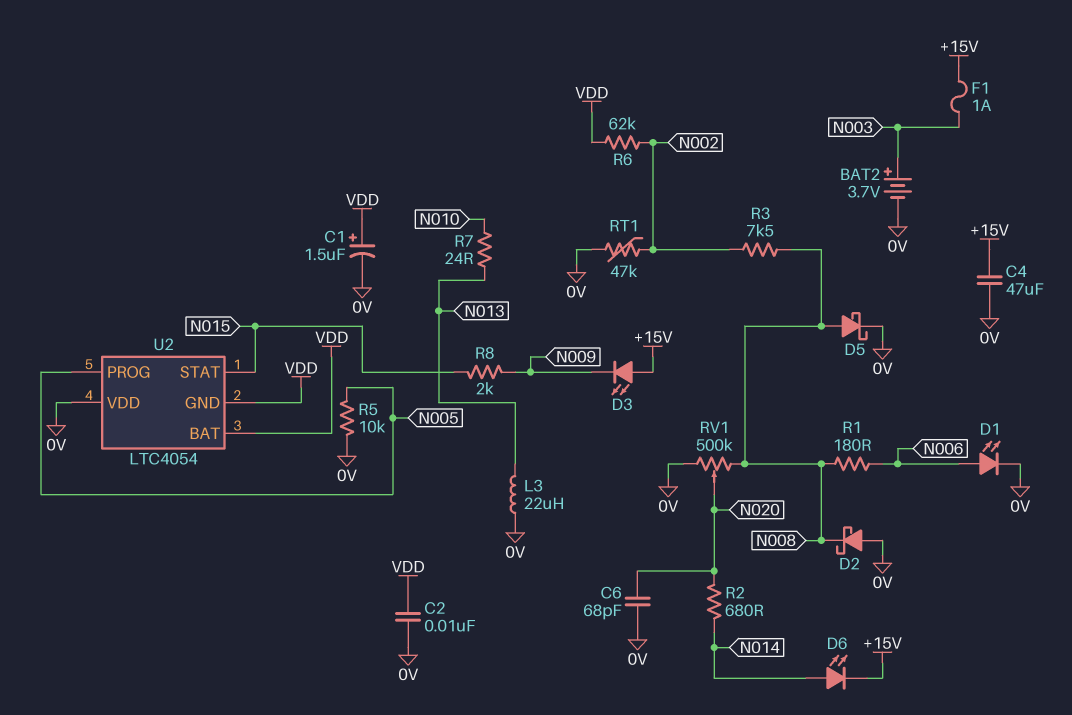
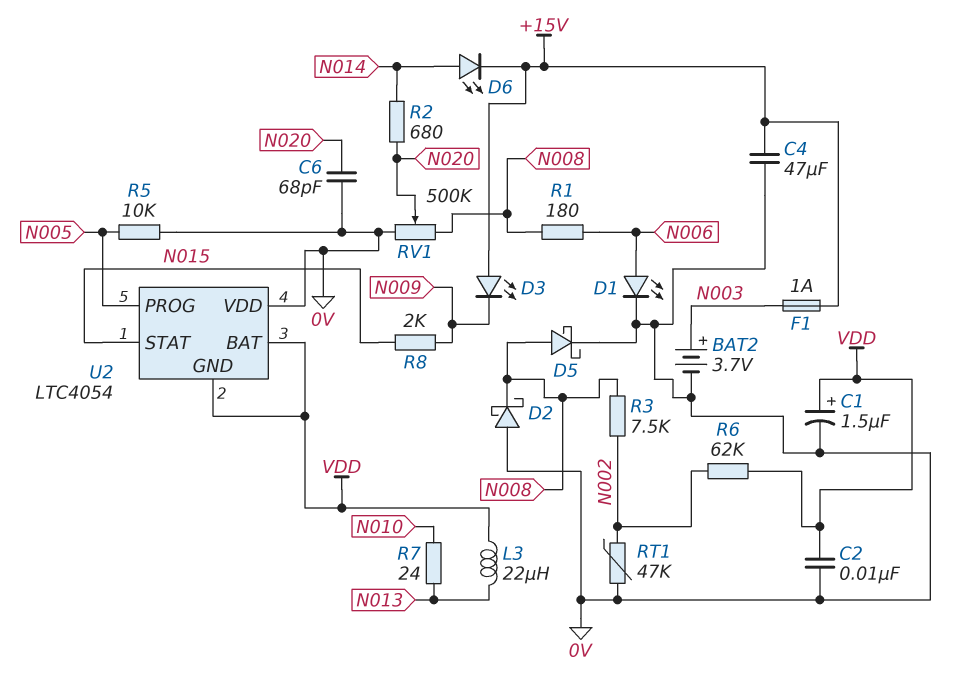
L3: 22uH (0V, N013) -> 22uH (N013, VDD)

